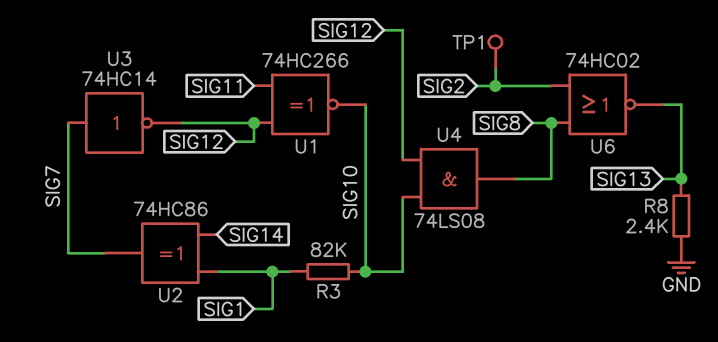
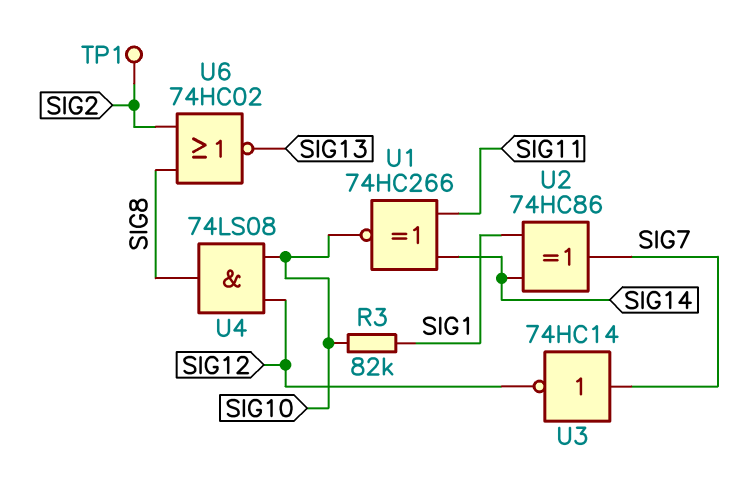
R8: 2.4k (GND, SIG13) -> none
U1: XNOR 74HC266 (in SIG11, in SIG12, out SIG10) -> XNOR 74HC266 (in SIG11, in SIG14, out SIG10)

